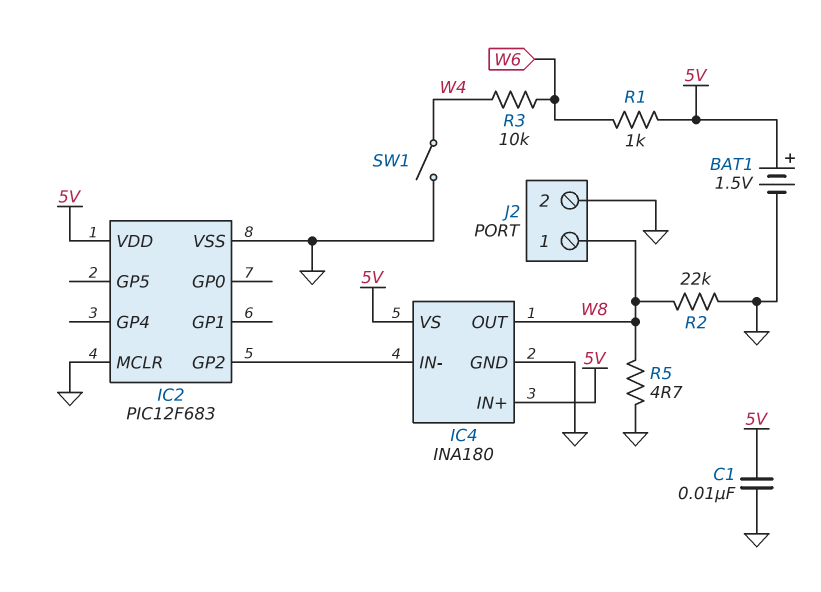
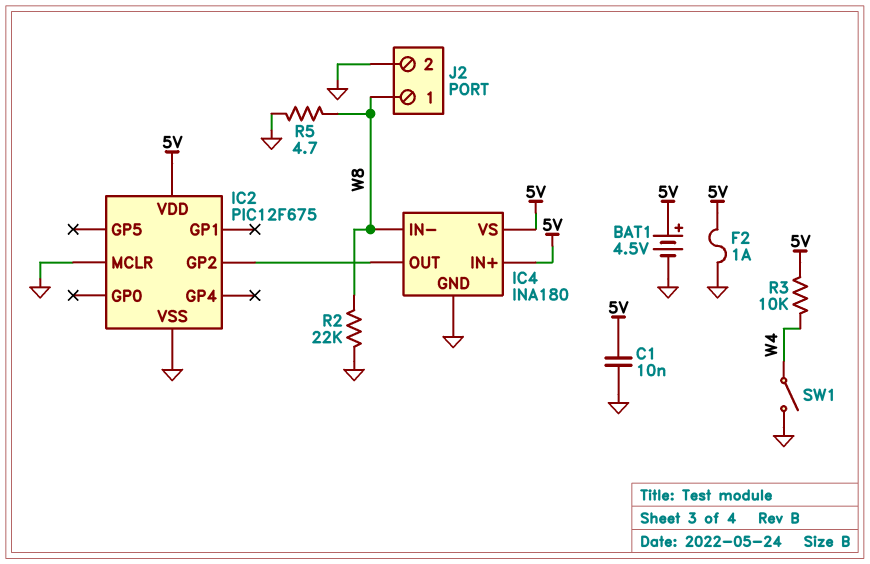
BAT1: 1.5V (plus 5V, minus GND) -> 4.5V (plus 5V, minus GND)
F2: none -> 1A (5V, GND)
IC2: PIC12F683 -> PIC12F675
IC4 pin IN-: IC2/GP2 -> W8
IC4 pin OUT: W8 -> IC2/GP2
R1: 1k (5V, W6) -> none
R3: 10k (W4, W6) -> 10k (5V, W4)

